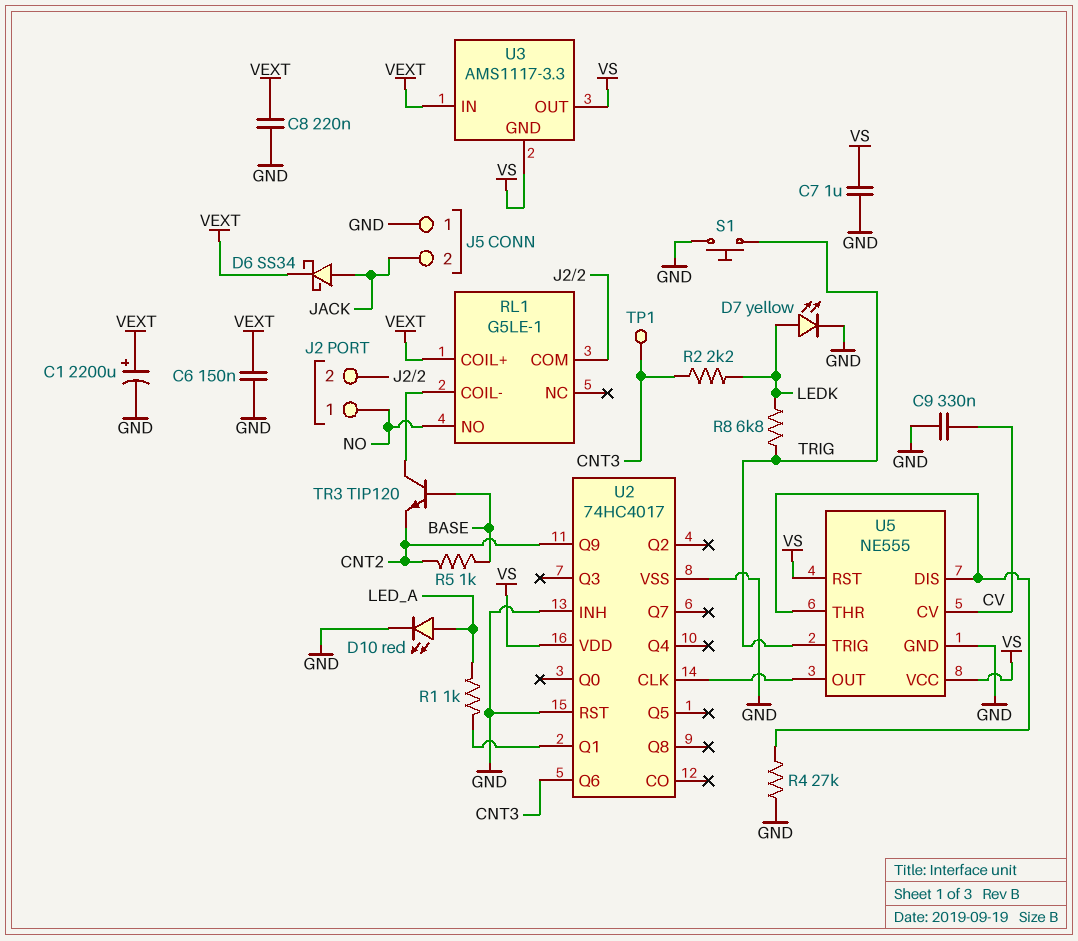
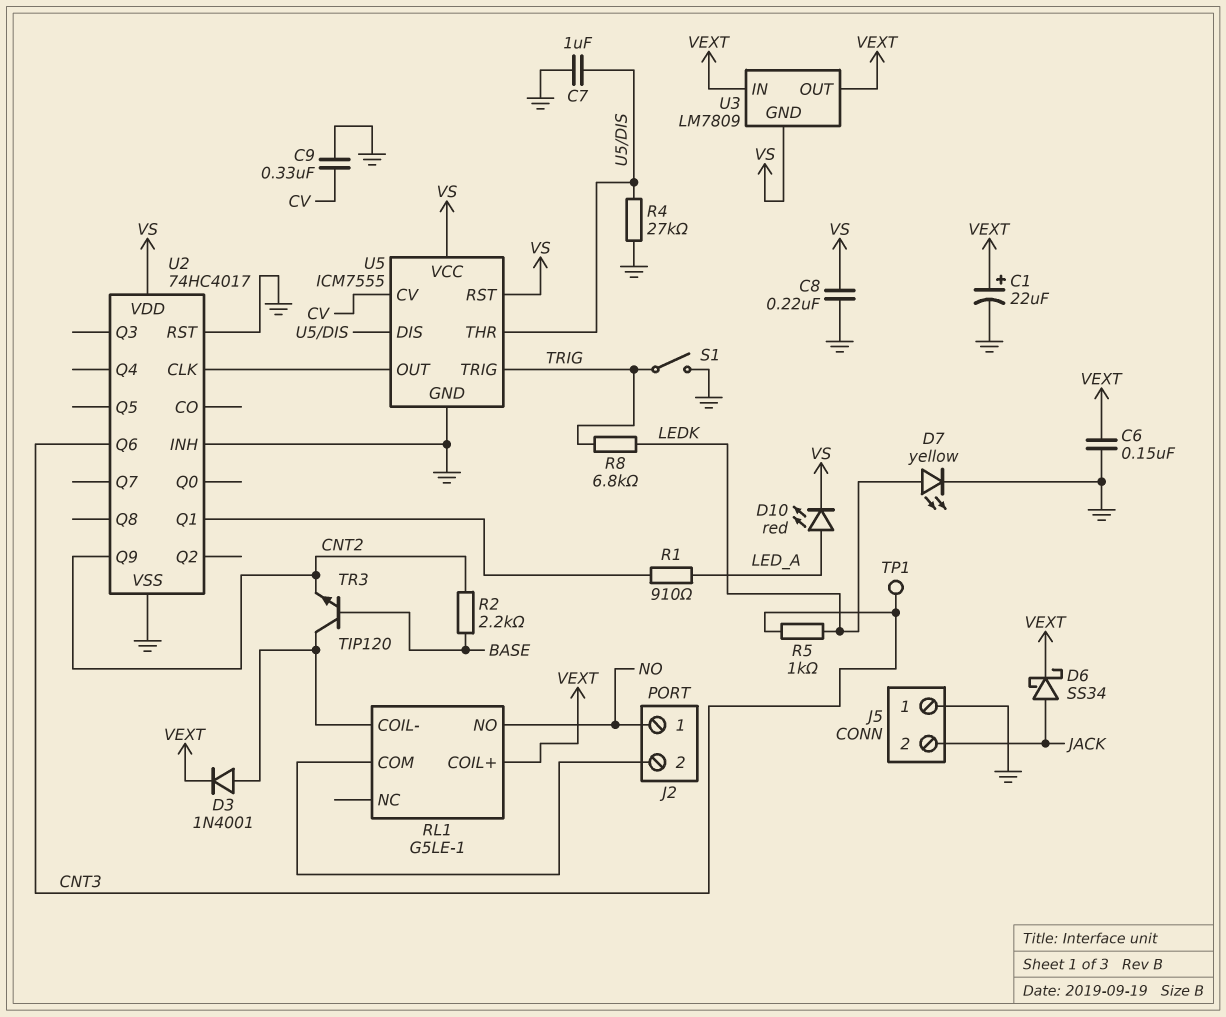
C1: 2200uF (plus VEXT, minus GND) -> 22uF (plus VEXT, minus GND)
C7: 1uF (GND, VS) -> 1uF (GND, U5/DIS)
C8: 220nF (GND, VEXT) -> 220nF (GND, VS)
D3: none -> diode 1N4001 (A RL1/COIL-, K VEXT)
D10: LED red (A LED_A, K GND) -> LED red (A LED_A, K VS)
R1: 1k (LED_A, U2/Q1) -> 910 (LED_A, U2/Q1)
R2: 2.2k (CNT3, LEDK) -> 2.2k (BASE, CNT2)
R5: 1k (BASE, CNT2) -> 1k (CNT3, LEDK)
S1: button (GND, TRIG) -> switch (GND, TRIG)
U3: AMS1117-3.3 -> LM7809
U3 pin OUT: VS -> VEXT
U5: NE555 -> ICM7555

